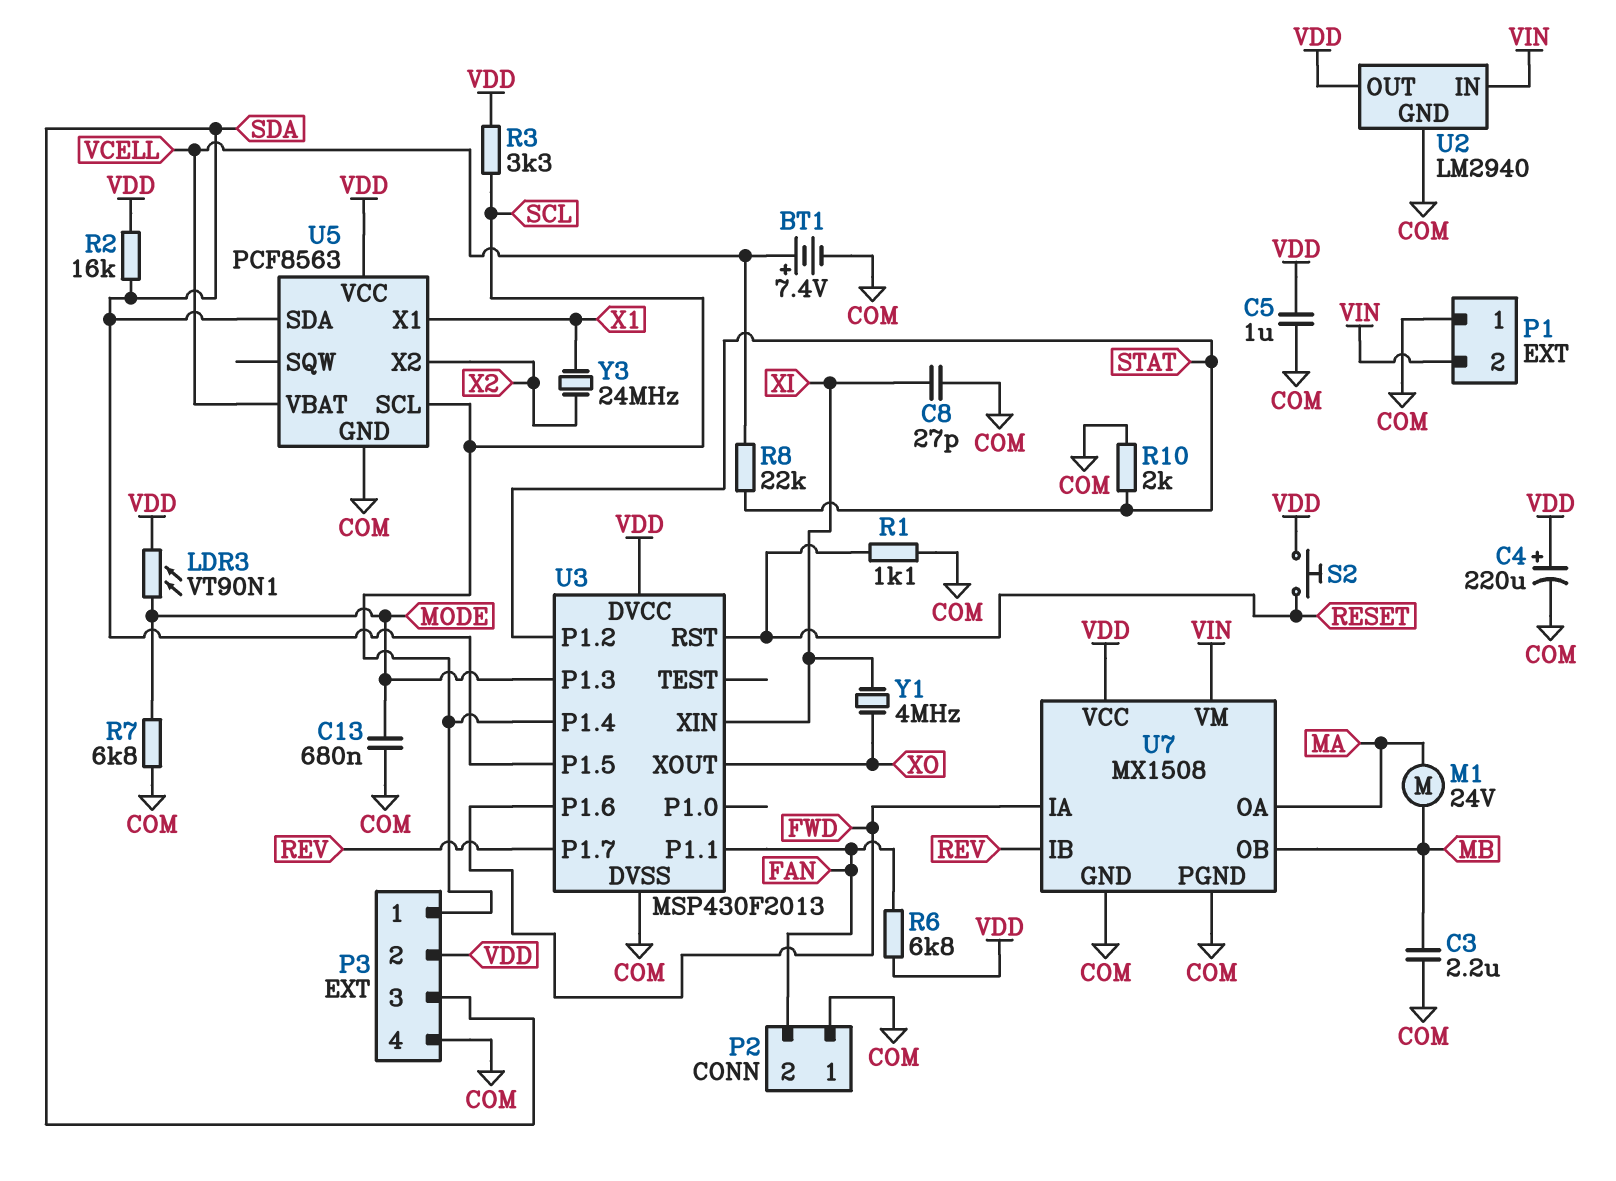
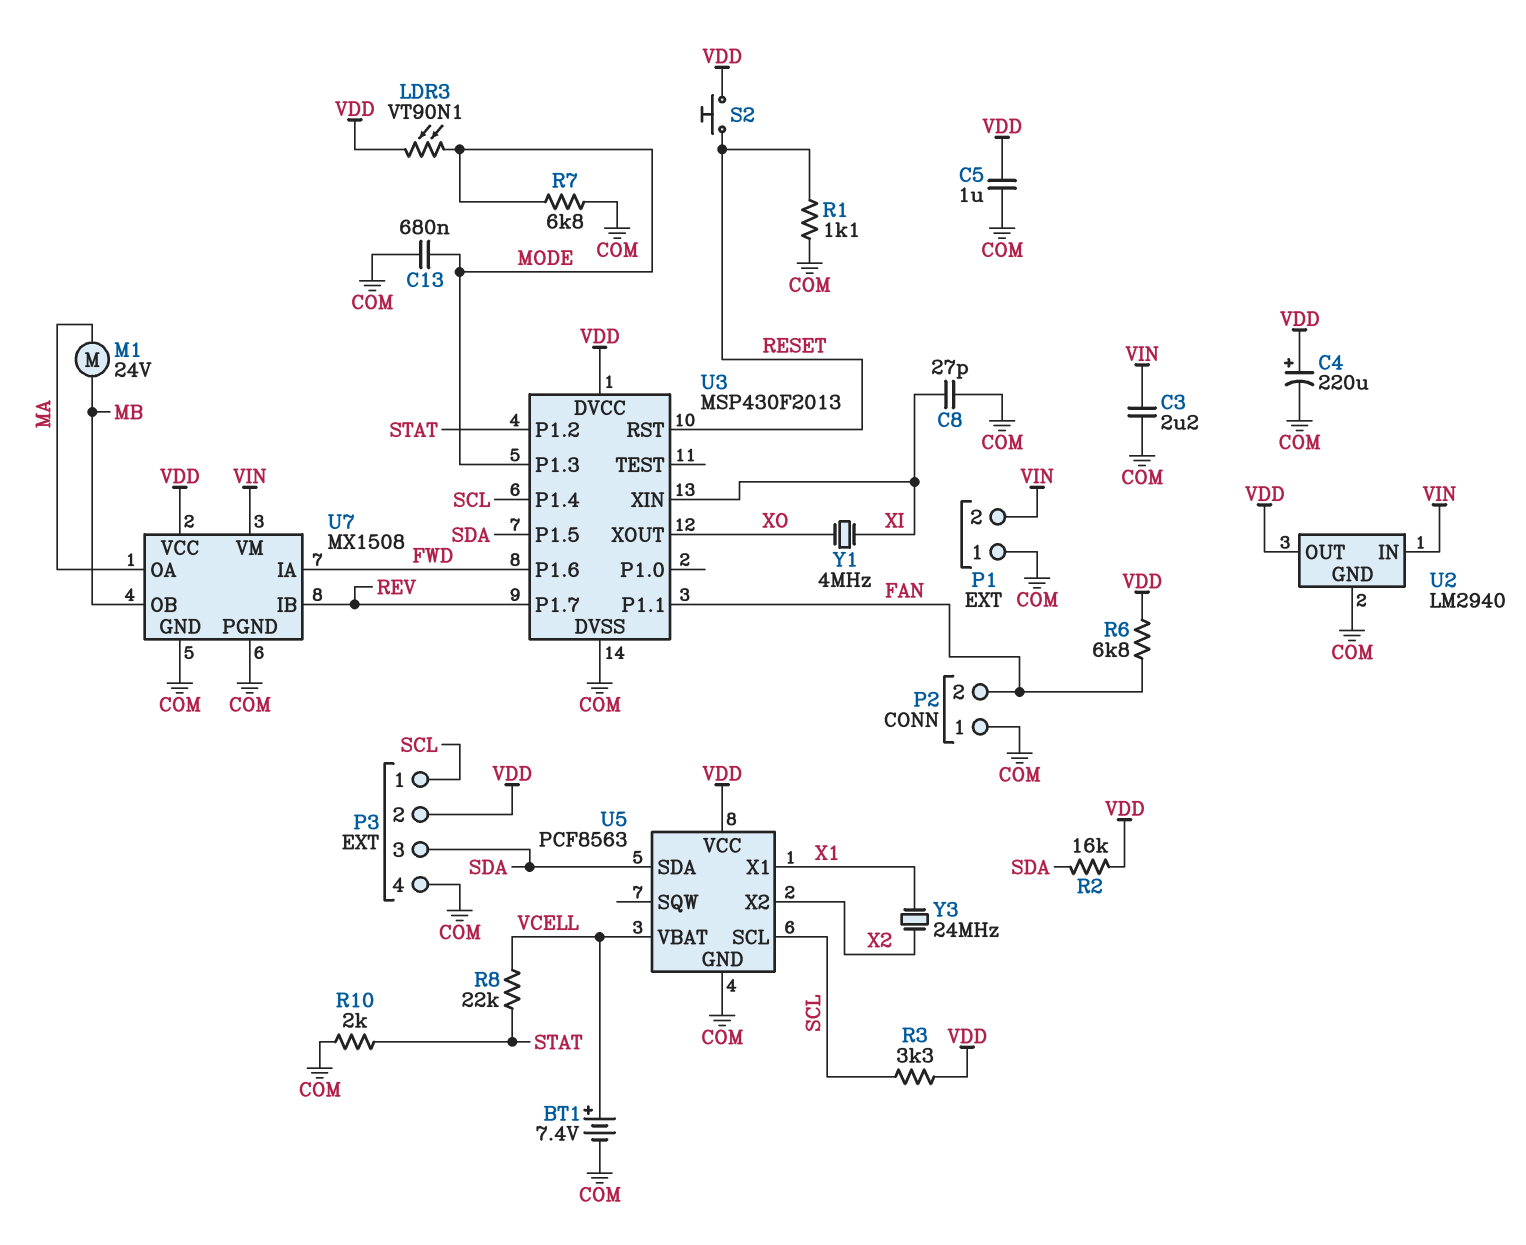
C3: 2.2uF (COM, MB) -> 2.2uF (COM, VIN)

